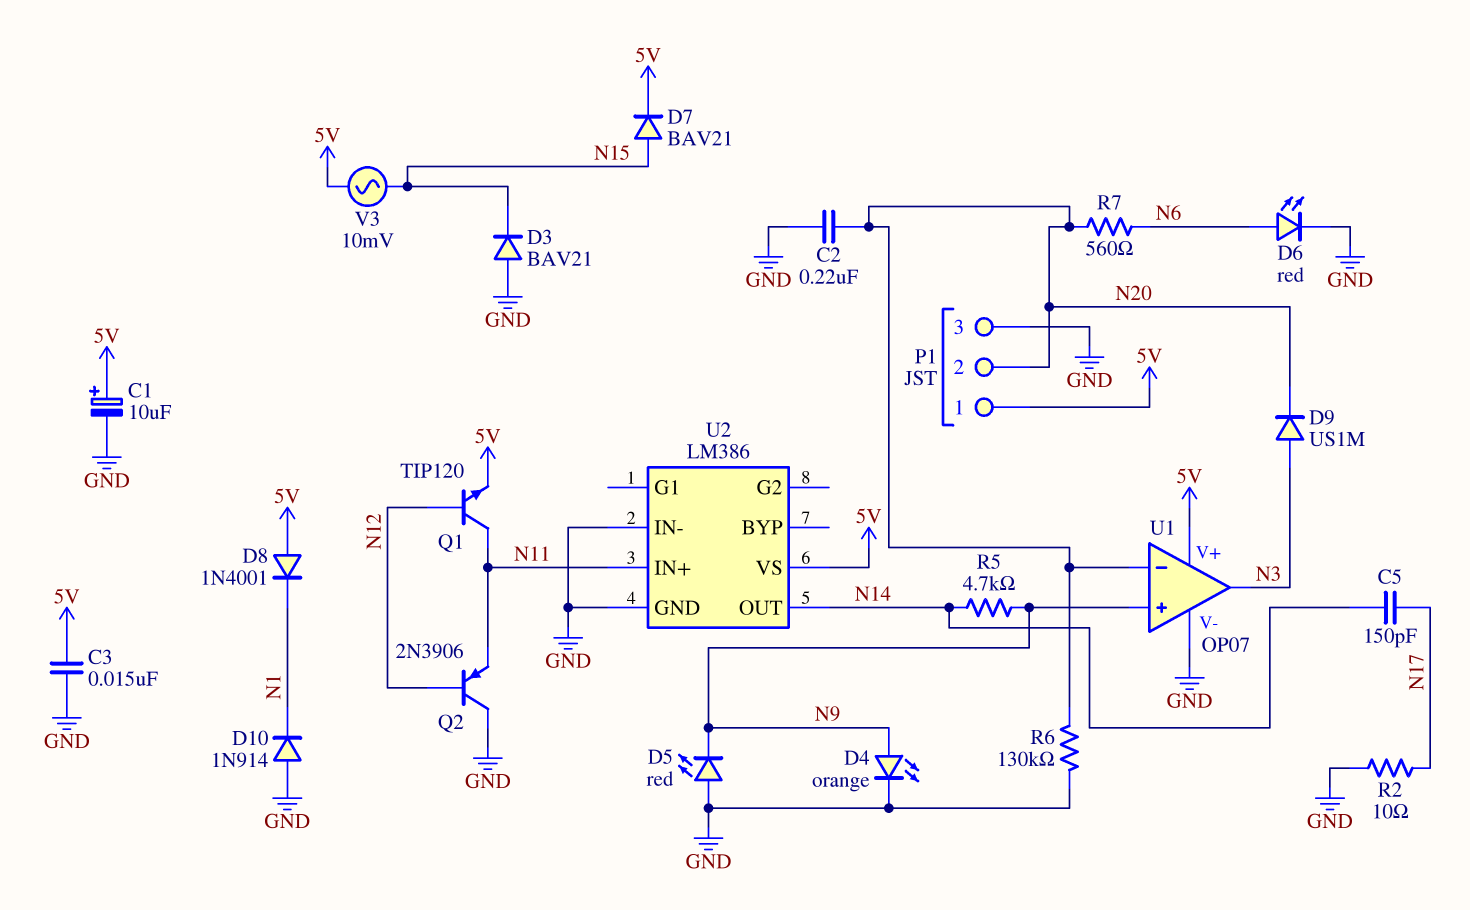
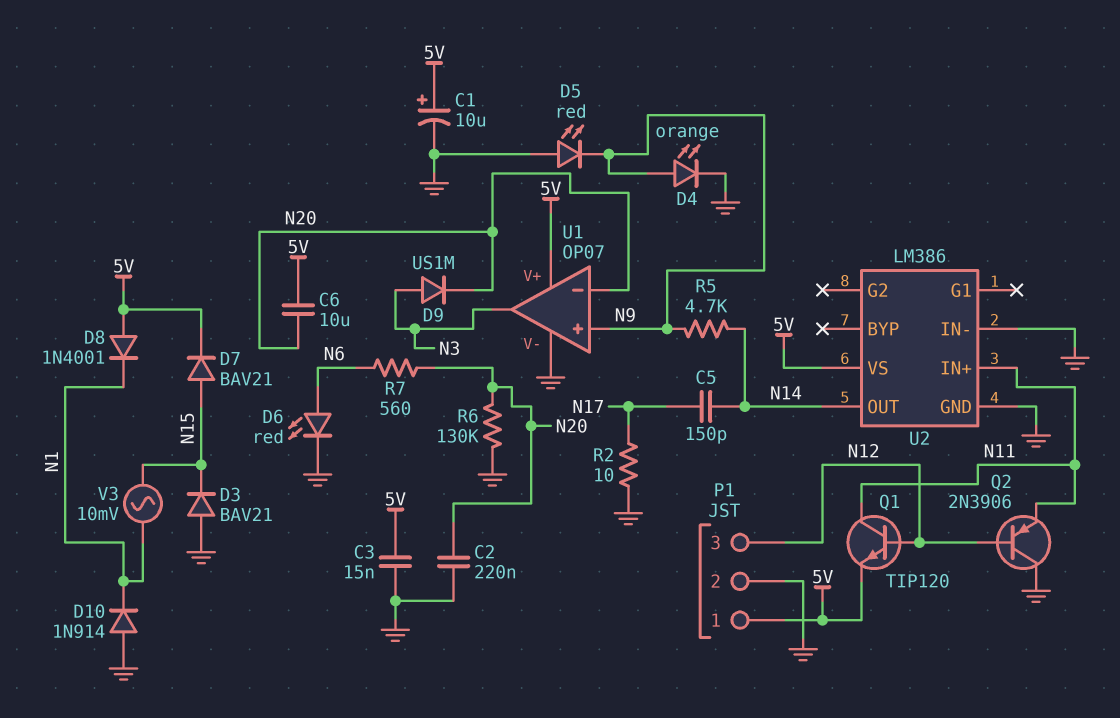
C6: none -> 10uF (5V, N20)
P1 pin 2: N20 -> GND
P1 pin 3: GND -> N12
V3: AC 10mV (5V, N15) -> AC 10mV (N1, N15)

